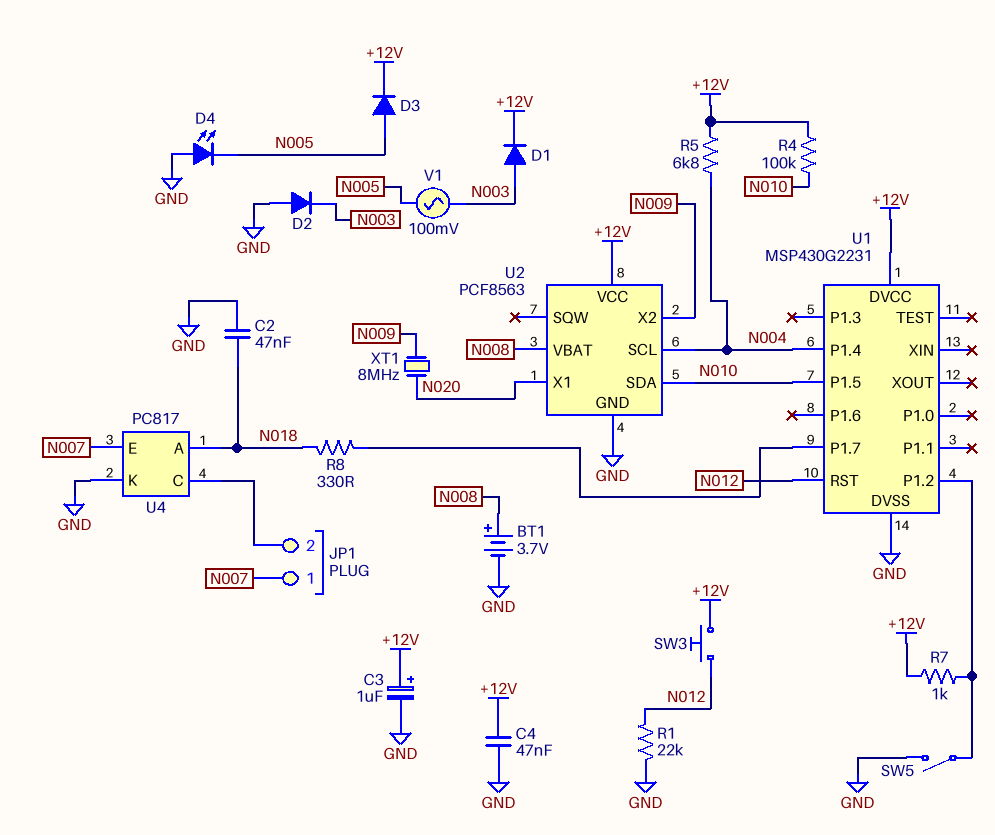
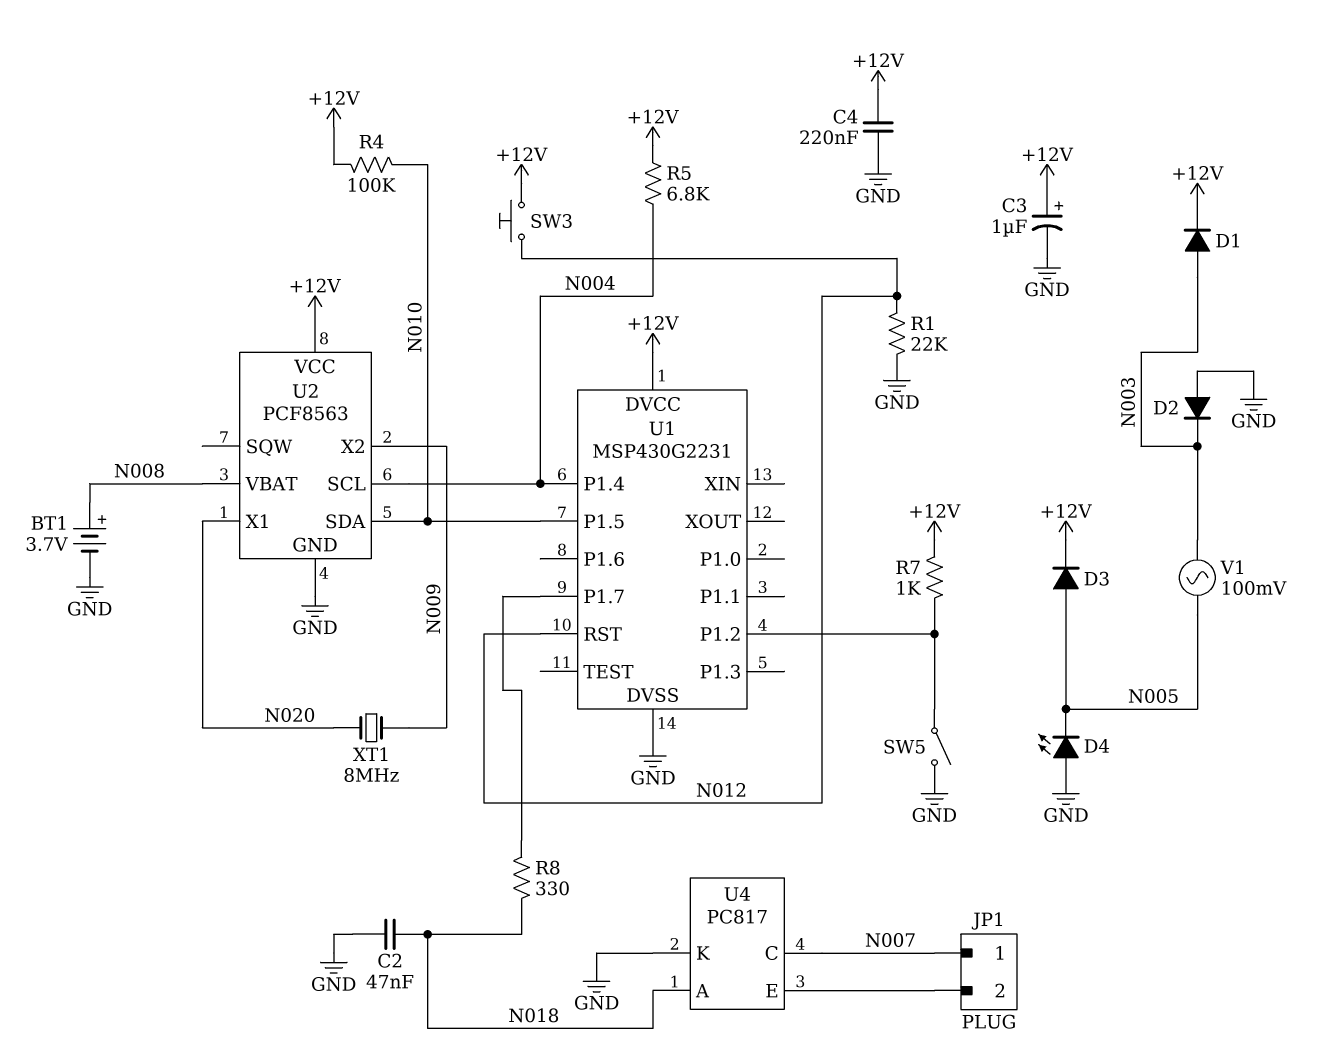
C4: 47nF (+12V, GND) -> 220nF (+12V, GND)
U4 pin C: JP1/2 -> N007
U4 pin E: N007 -> JP1/2

